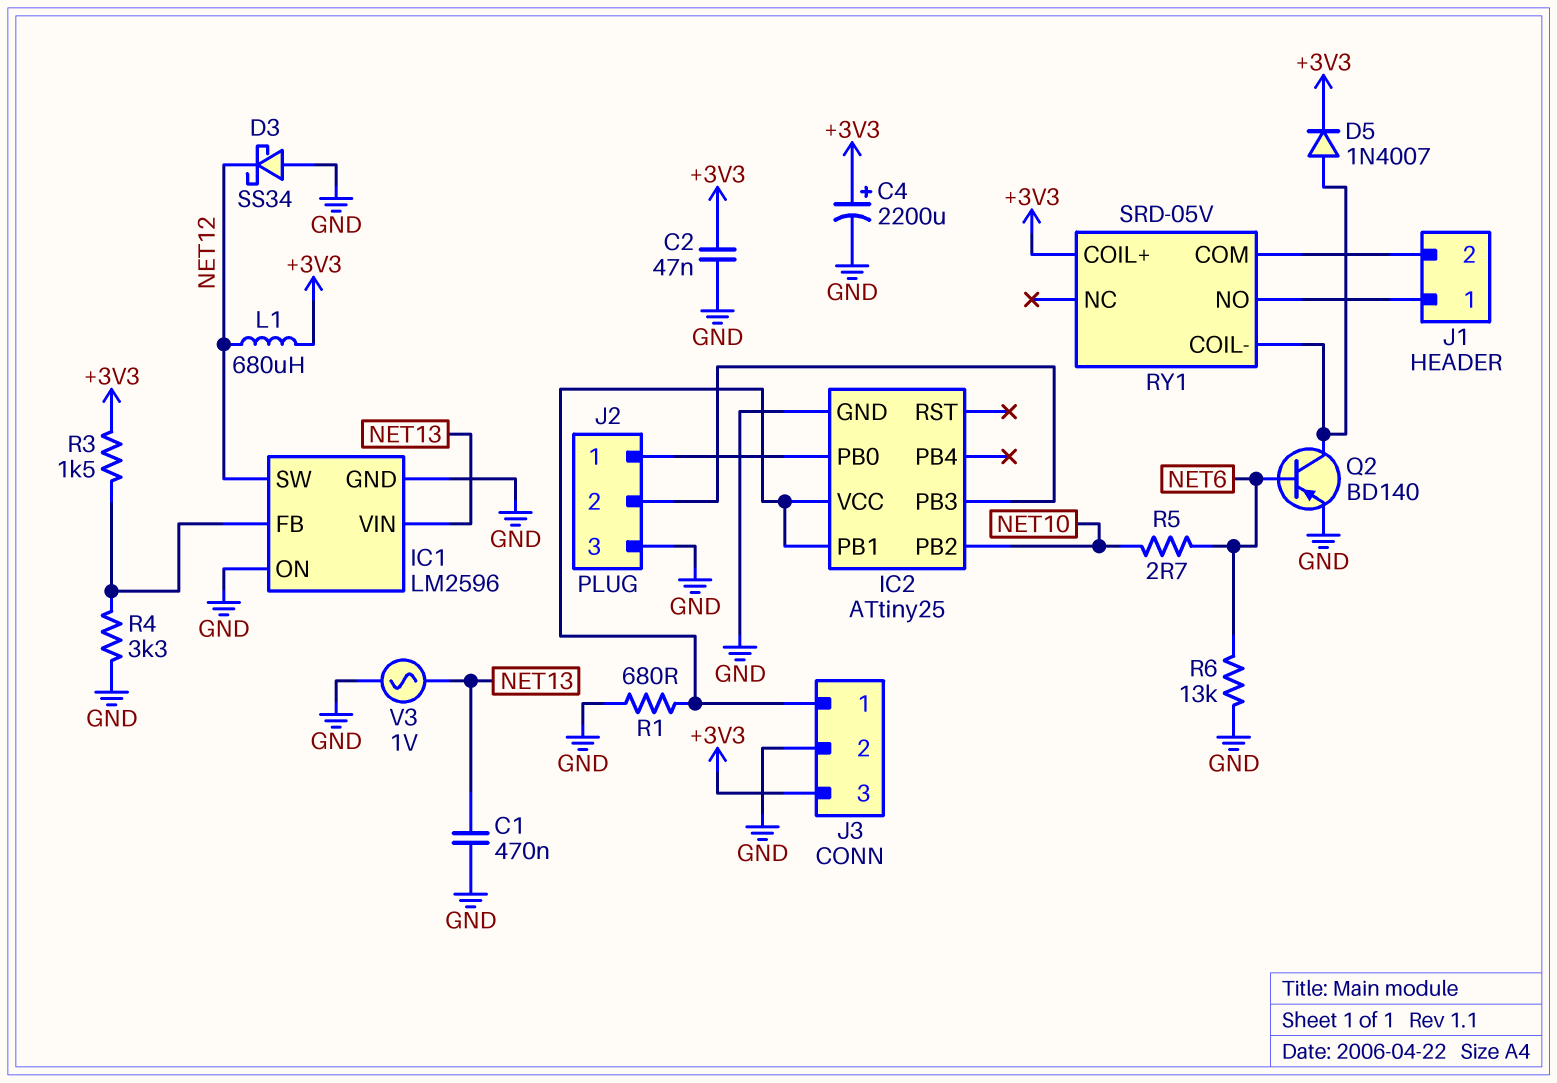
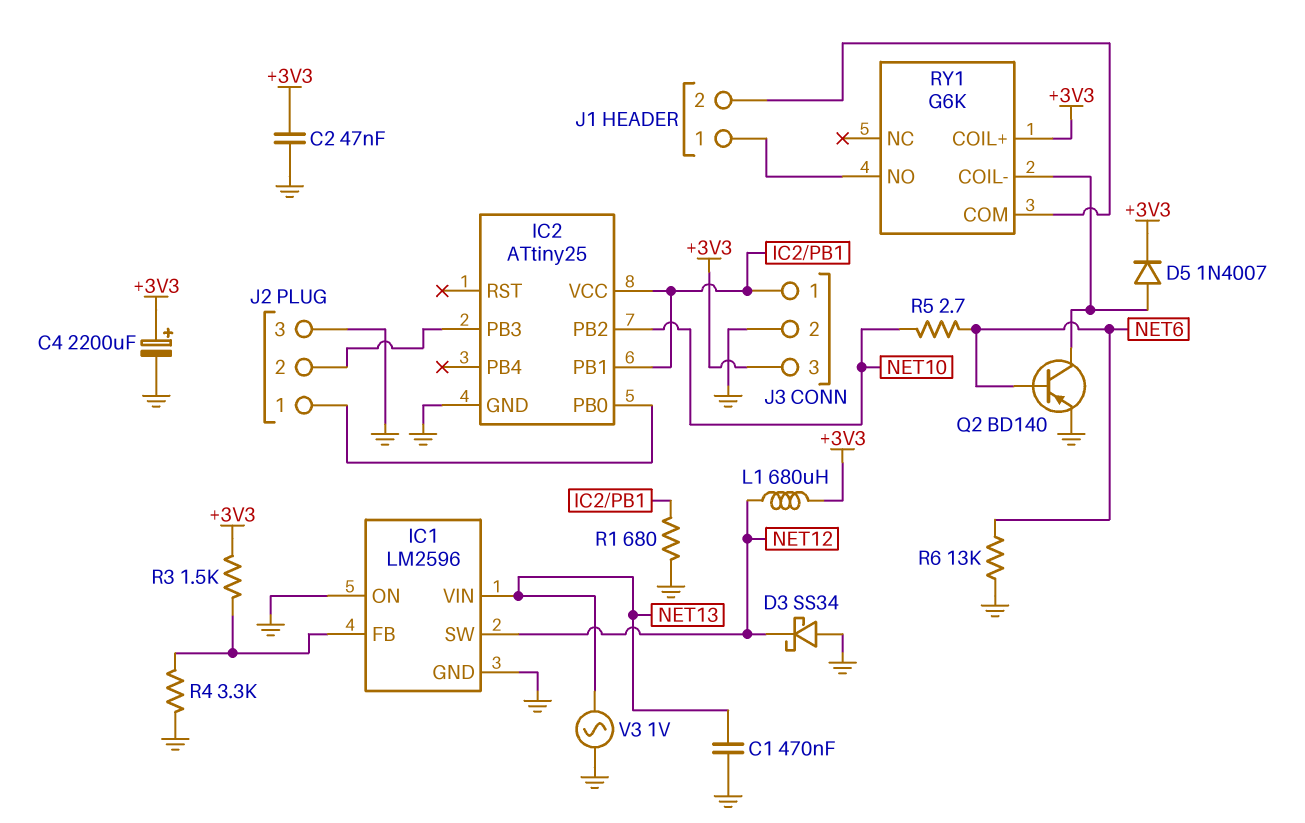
RY1: SRD-05V -> G6K

